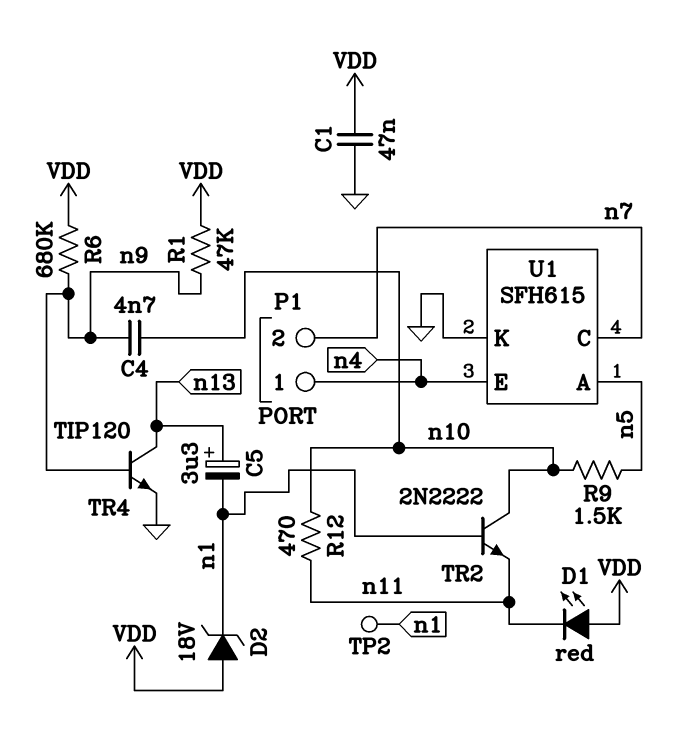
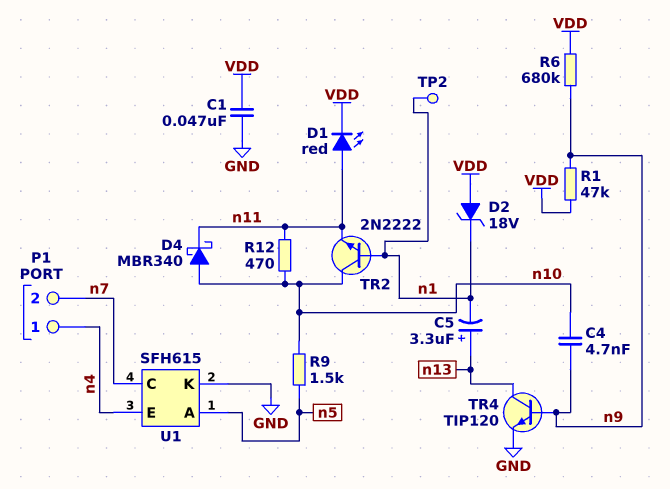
D1: LED red (A VDD, K n11) -> LED red (A n11, K VDD)
D4: none -> schottky MBR340 (A n10, K n11)

